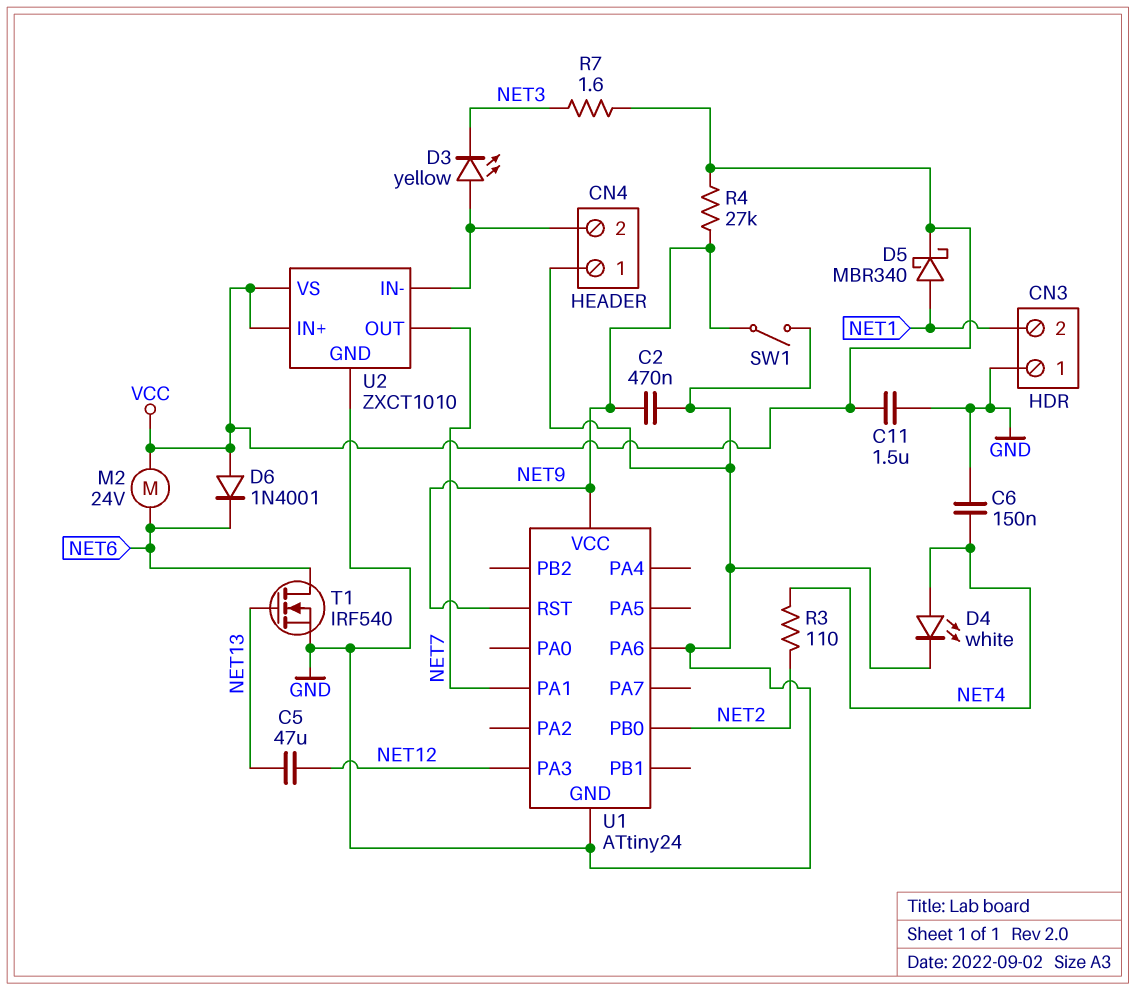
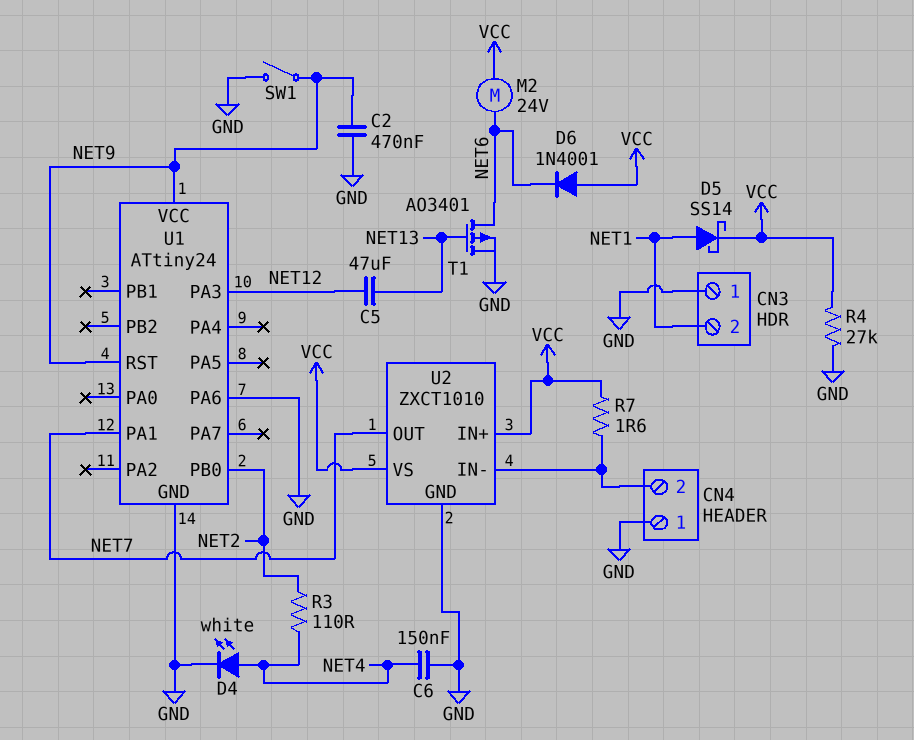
C11: 1.5uF (GND, VCC) -> none
D3: LED yellow (A CN4/2, K NET3) -> none
D5: schottky MBR340 (A NET1, K VCC) -> schottky SS14 (A NET1, K VCC)
R4: 27k (NET9, VCC) -> 27k (GND, VCC)
R7: 1.6 (NET3, VCC) -> 1.6 (CN4/2, VCC)
T1: NMOS IRF540 (G NET13, D NET6, S GND) -> PMOS AO3401 (G NET13, D NET6, S GND)

